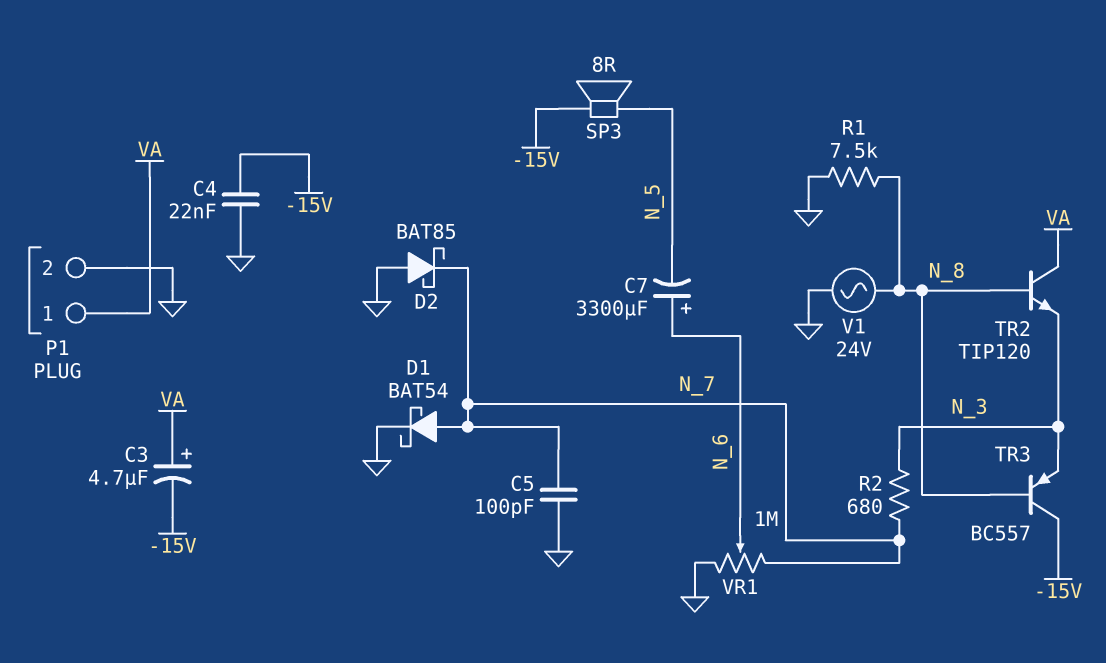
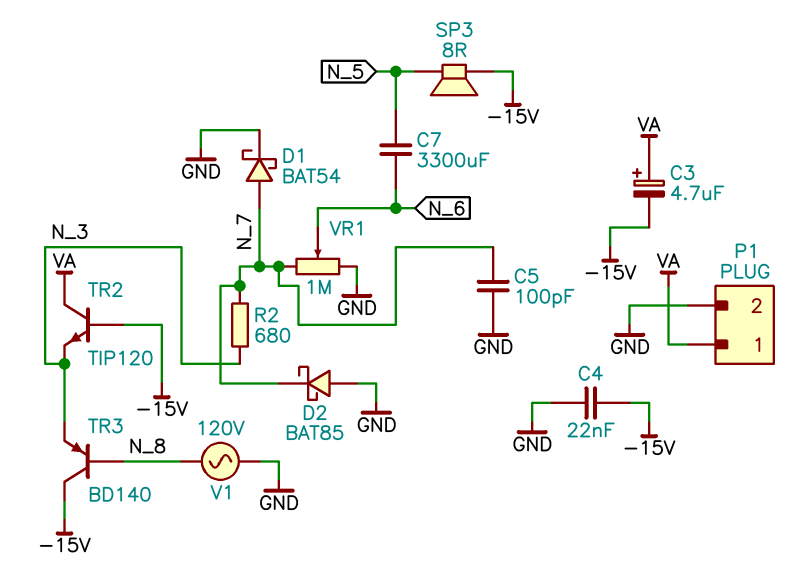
C7: 3300uF (plus N_6, minus N_5) -> 3300uF (N_5, N_6)
R1: 7.5k (GND, N_8) -> none
TR2: NPN TIP120 (B N_8, C VA, E N_3) -> NPN TIP120 (B -15V, C VA, E N_3)
TR3: PNP BC557 (B N_8, C -15V, E N_3) -> PNP BD140 (B N_8, C -15V, E N_3)
V1: AC 24V (GND, N_8) -> AC 120V (GND, N_8)

